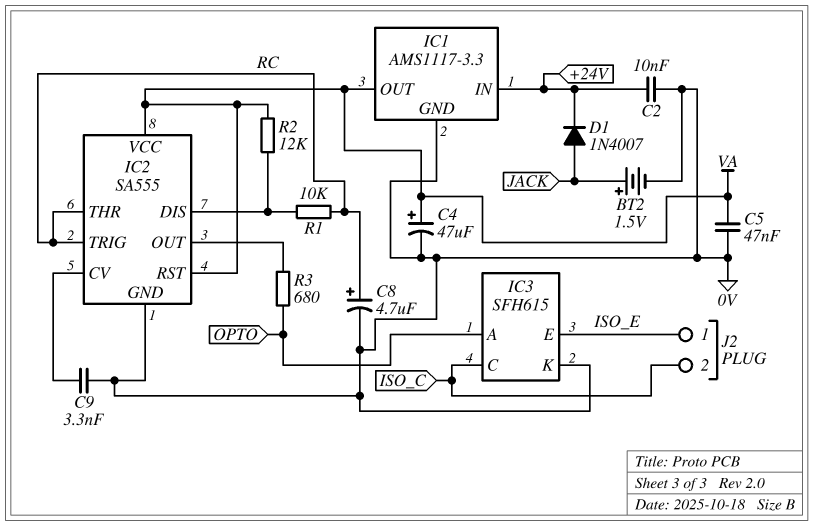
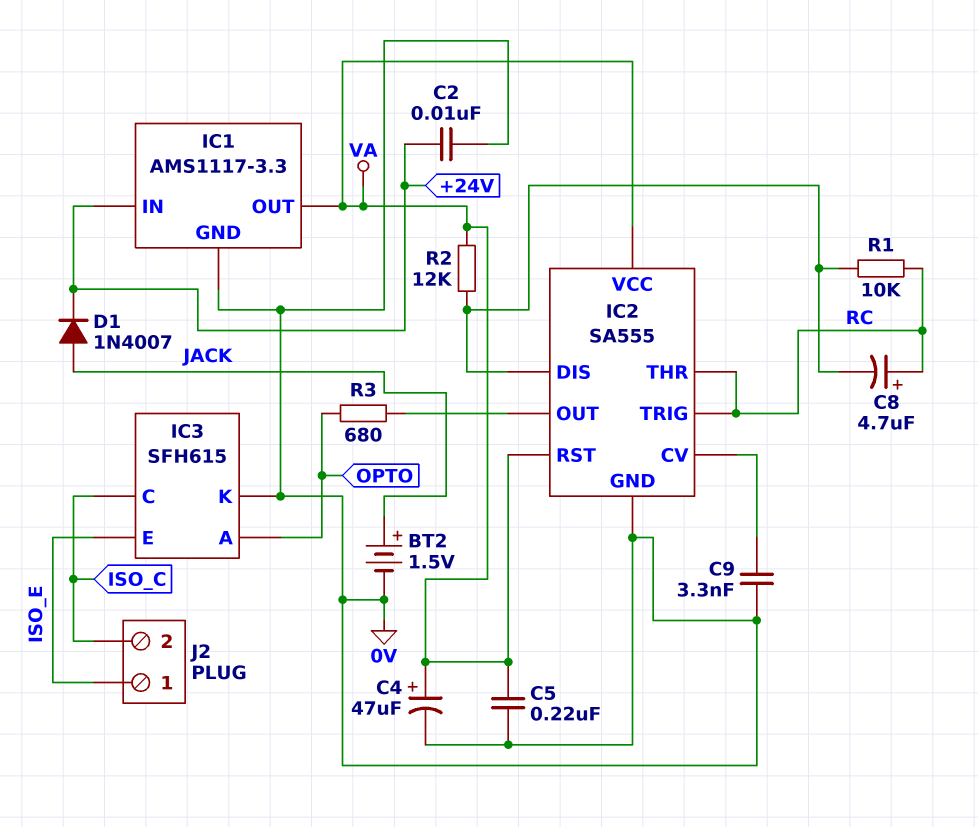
C5: 47nF (0V, VA) -> 220nF (0V, VA)
C8: 4.7uF (plus RC, minus 0V) -> 4.7uF (plus RC, minus IC2/DIS)

